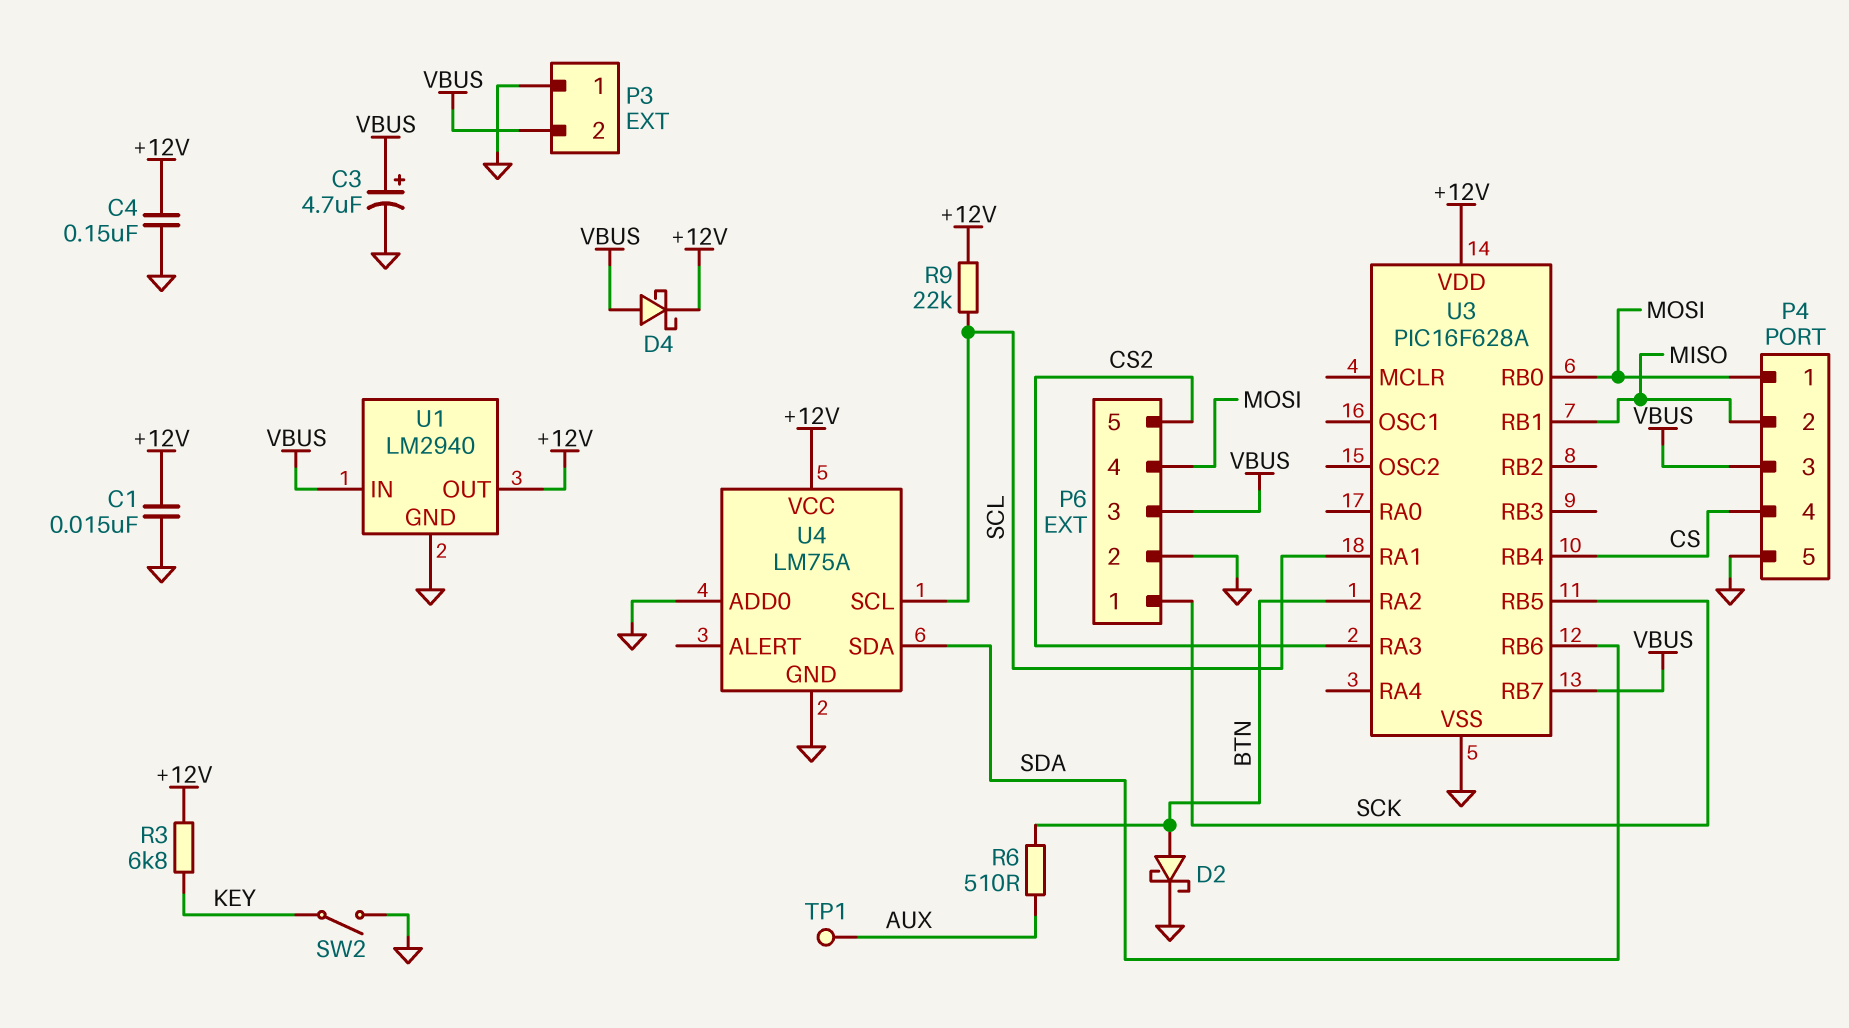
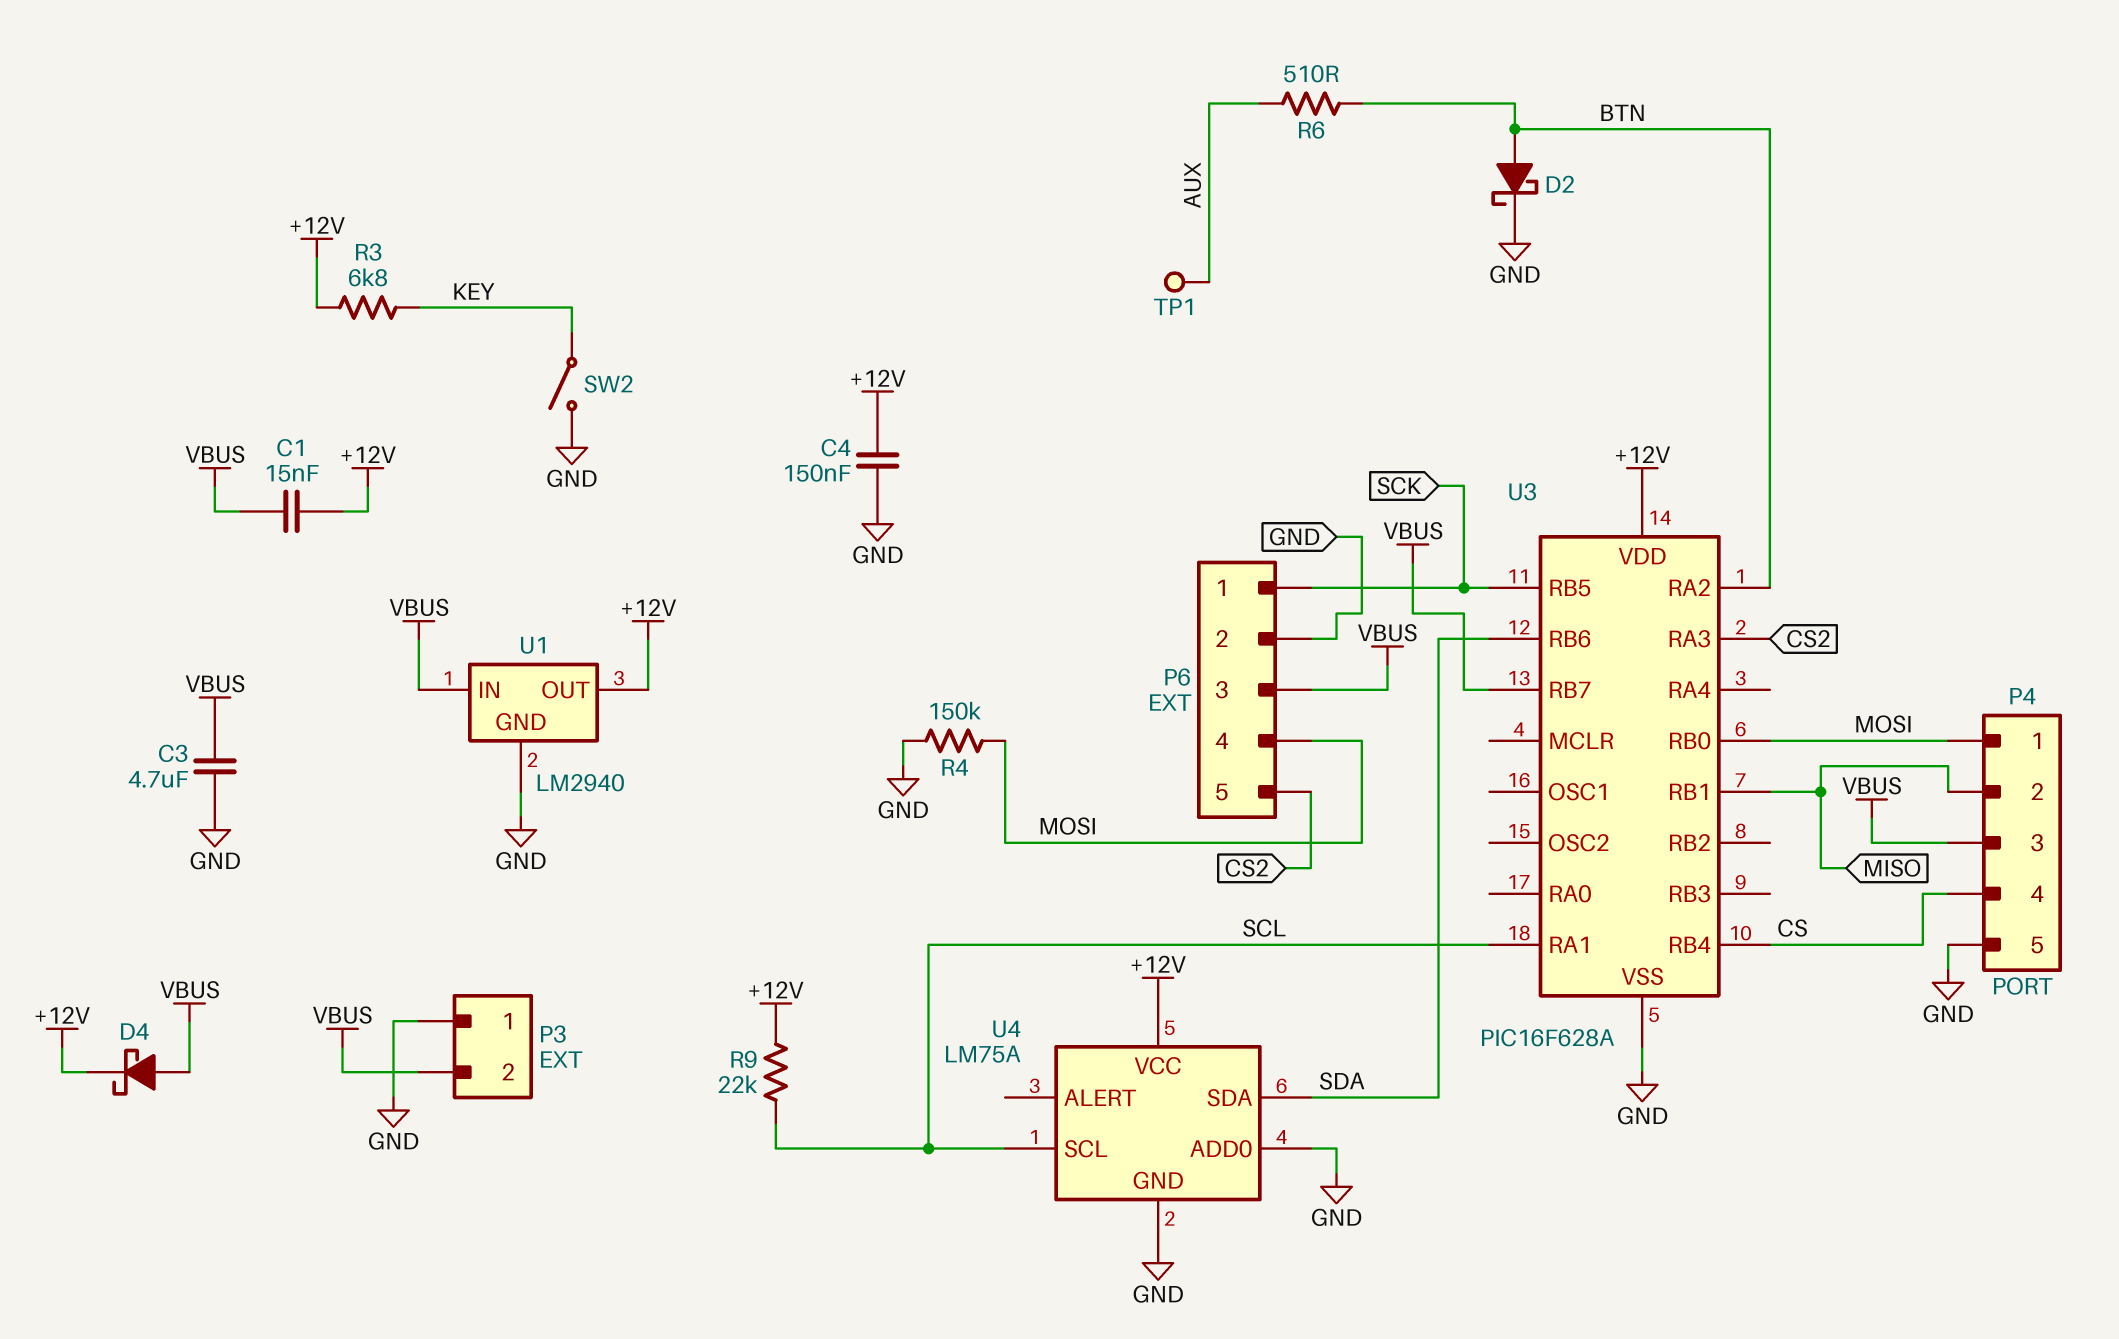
C1: 15nF (+12V, GND) -> 15nF (+12V, VBUS)
C3: 4.7uF (plus VBUS, minus GND) -> 4.7uF (GND, VBUS)
R4: none -> 150k (GND, MOSI)

